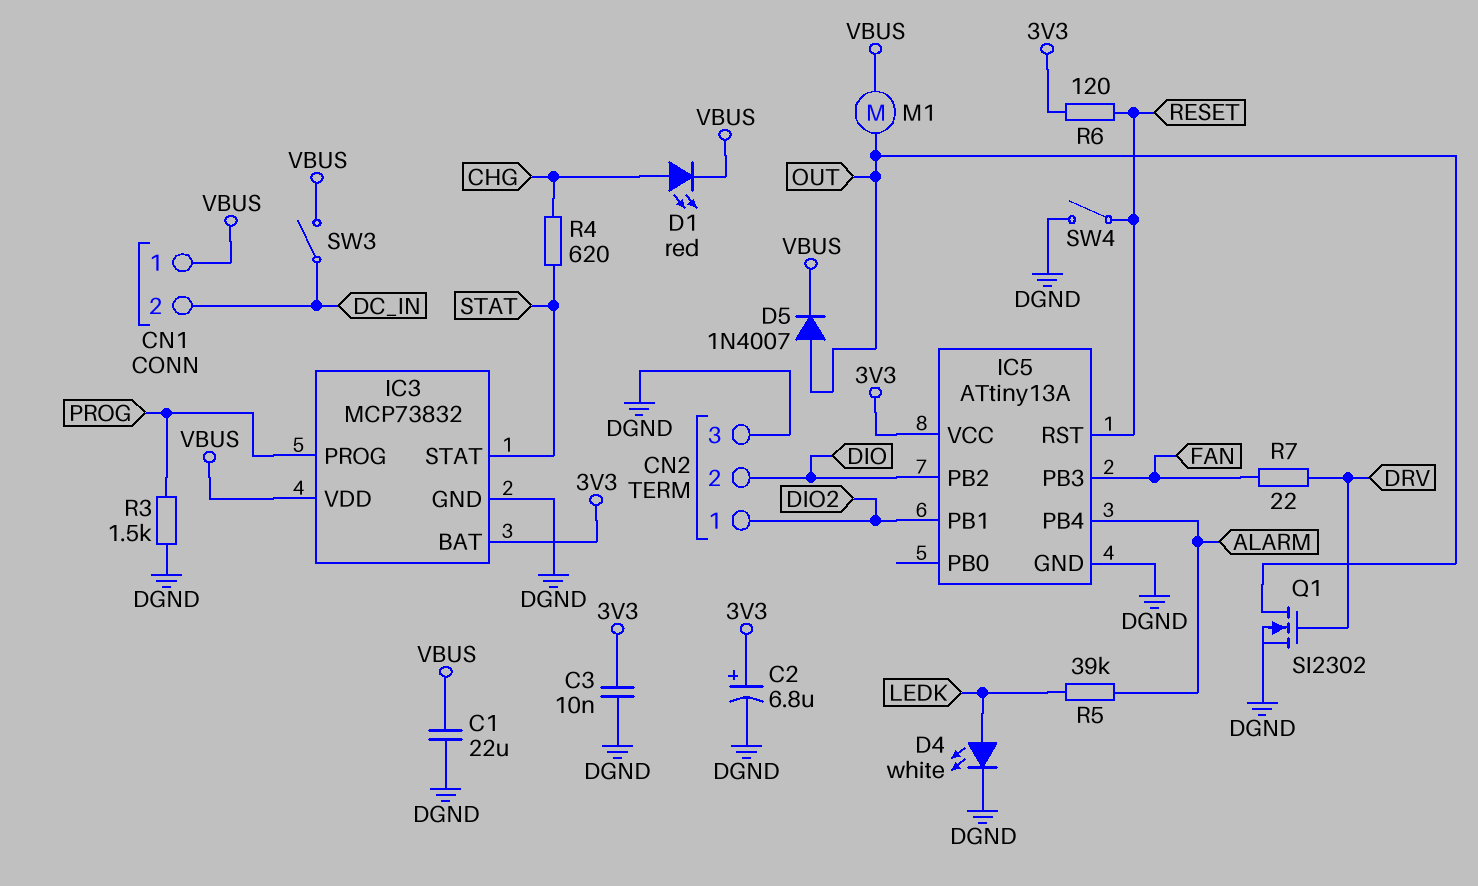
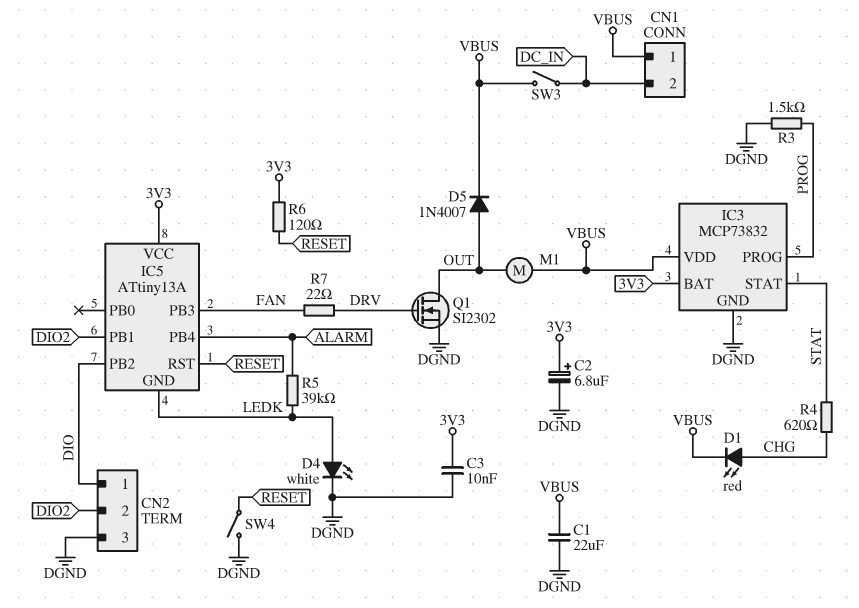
CN2 pin 1: DIO2 -> DIO
CN2 pin 2: DIO -> DIO2
IC5 pin GND: DGND -> LEDK

